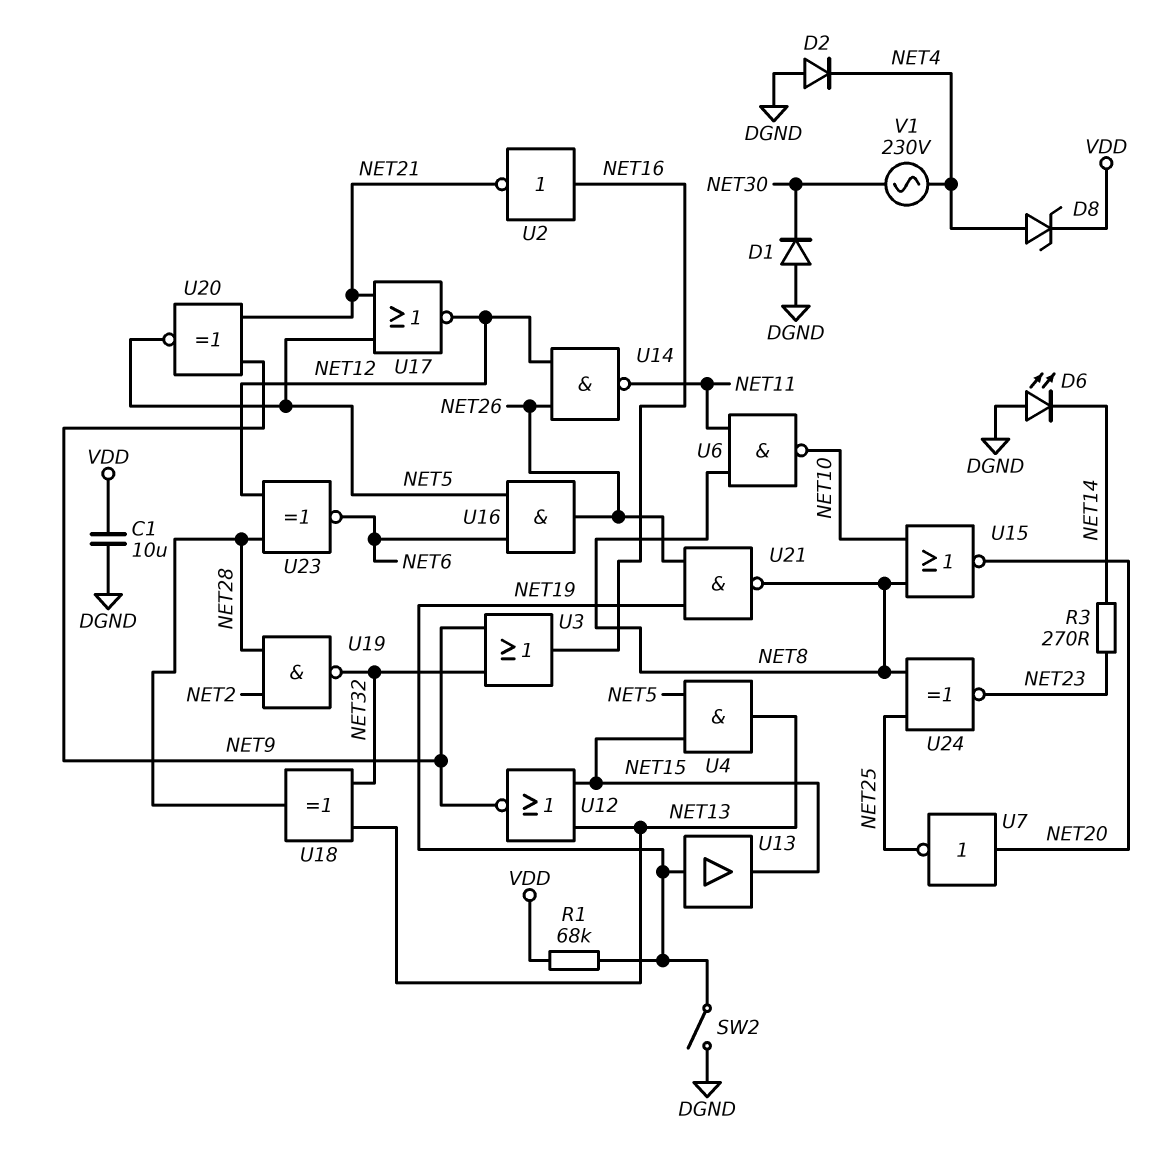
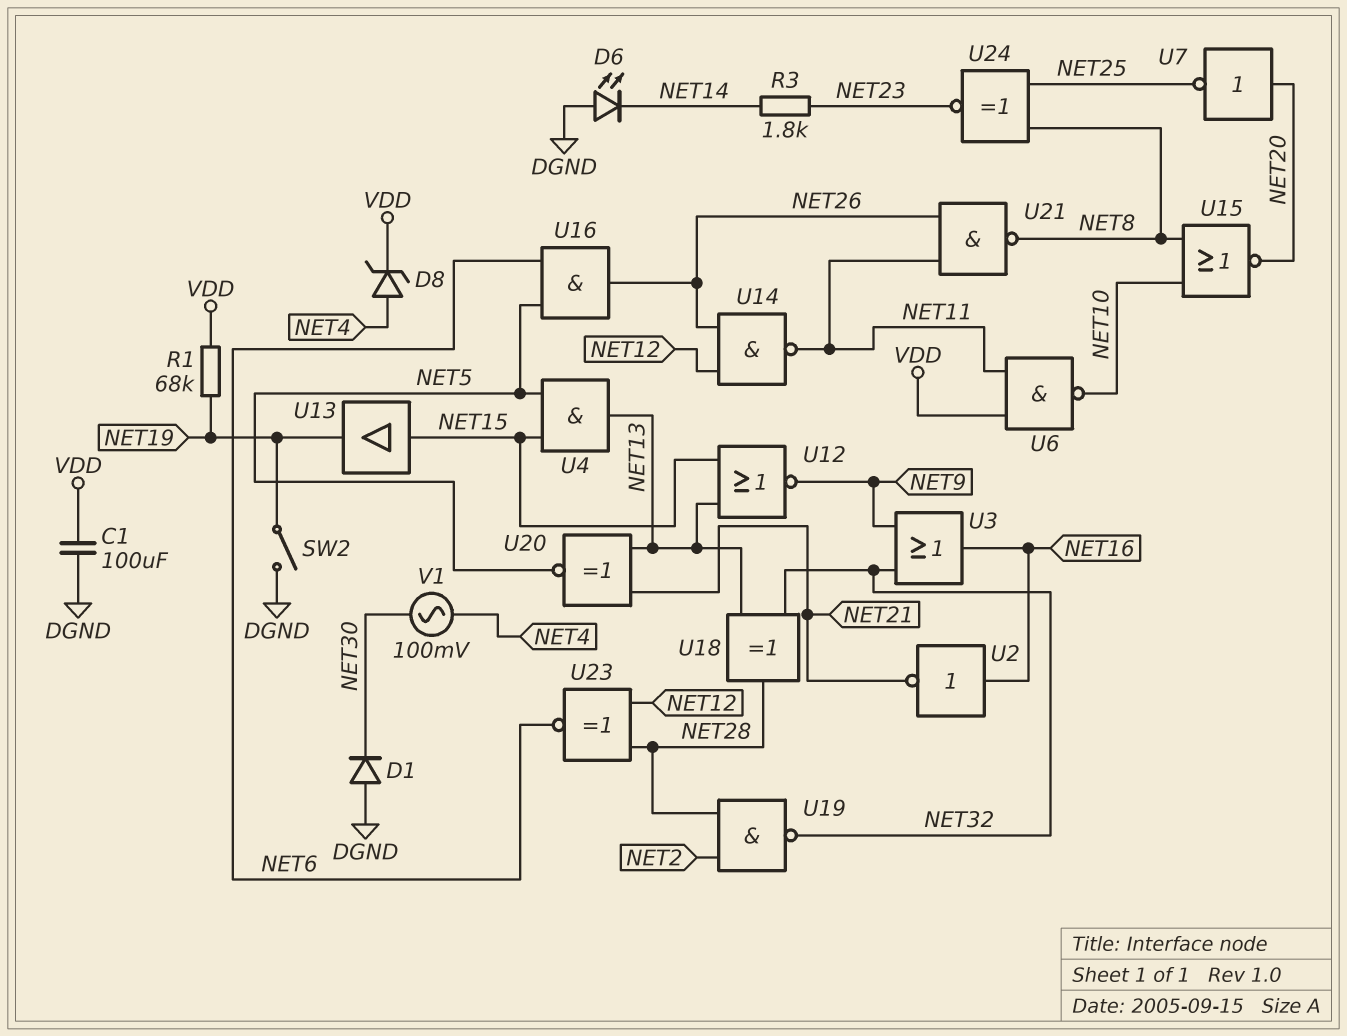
C1: 10uF (DGND, VDD) -> 100uF (DGND, VDD)
D2: diode (A DGND, K NET4) -> none
R3: 270 (NET14, NET23) -> 1.8k (NET14, NET23)
U6: NAND (in NET8, in NET11, out NET10) -> NAND (in NET11, in VDD, out NET10)
U13: buffer (in NET19, out NET15) -> buffer (in NET15, out NET19)
U17: NOR (in NET5, in NET21, out NET12) -> none
U20: XNOR (in NET9, in NET21, out NET5) -> XNOR (in NET13, in NET21, out NET5)
U21: NAND (in NET19, in NET26, out NET8) -> NAND (in NET11, in NET26, out NET8)
V1: AC 230V (NET4, NET30) -> AC 100mV (NET4, NET30)

